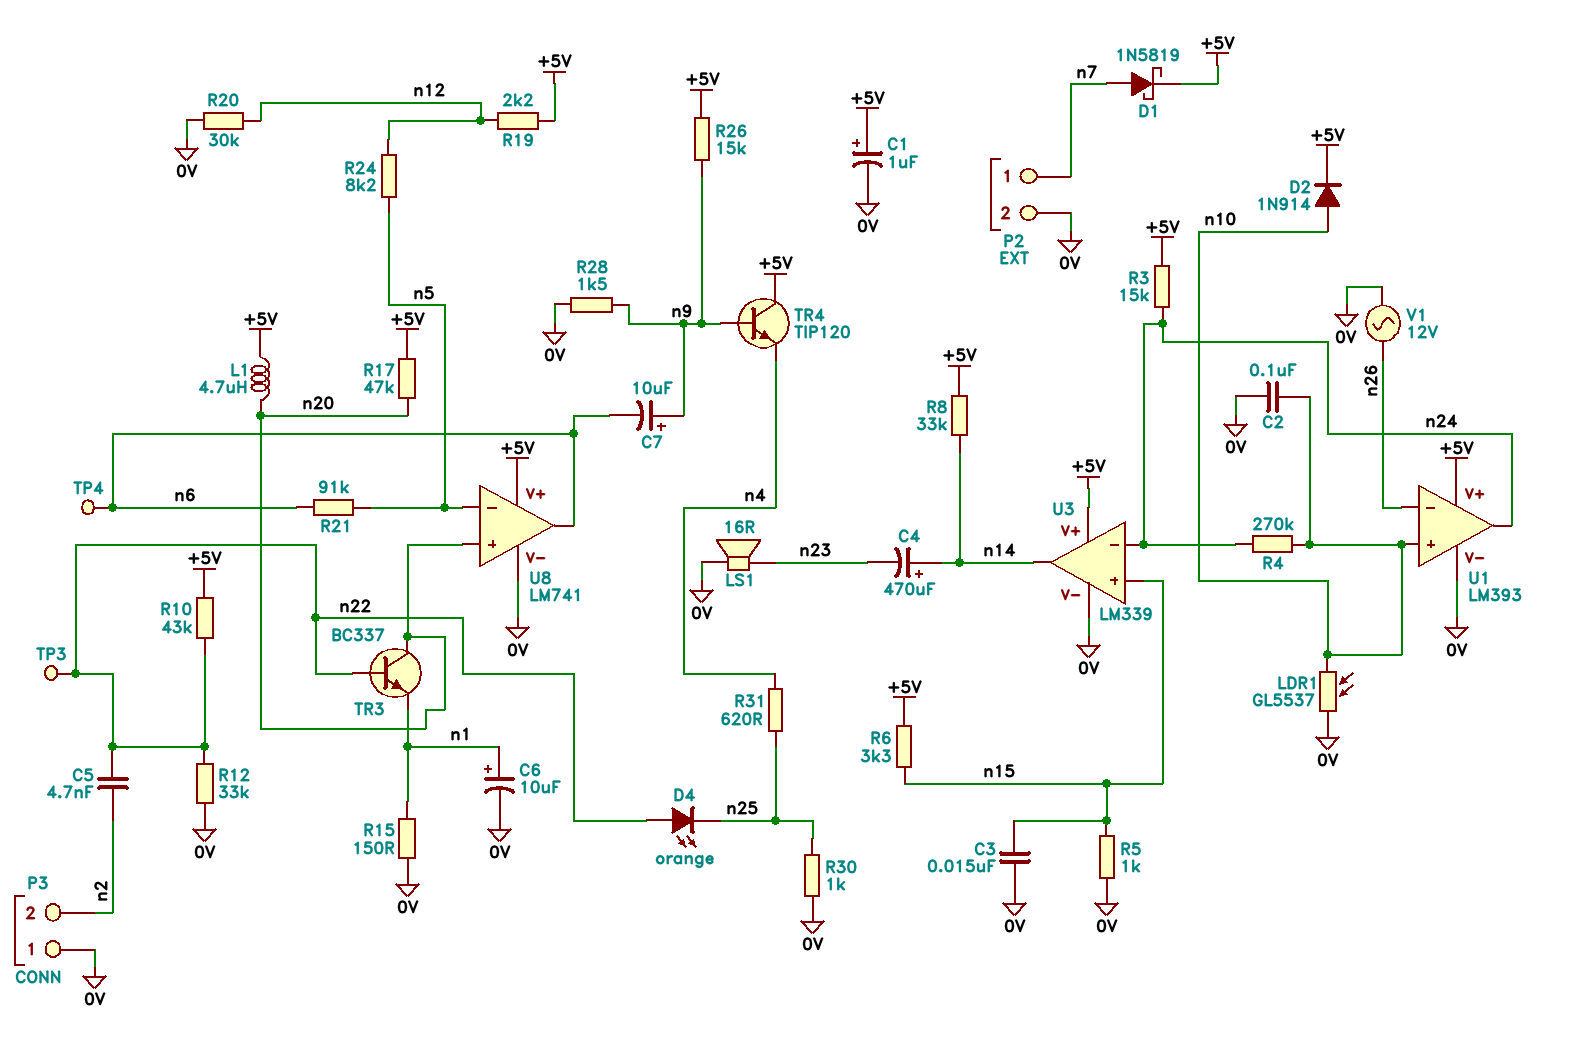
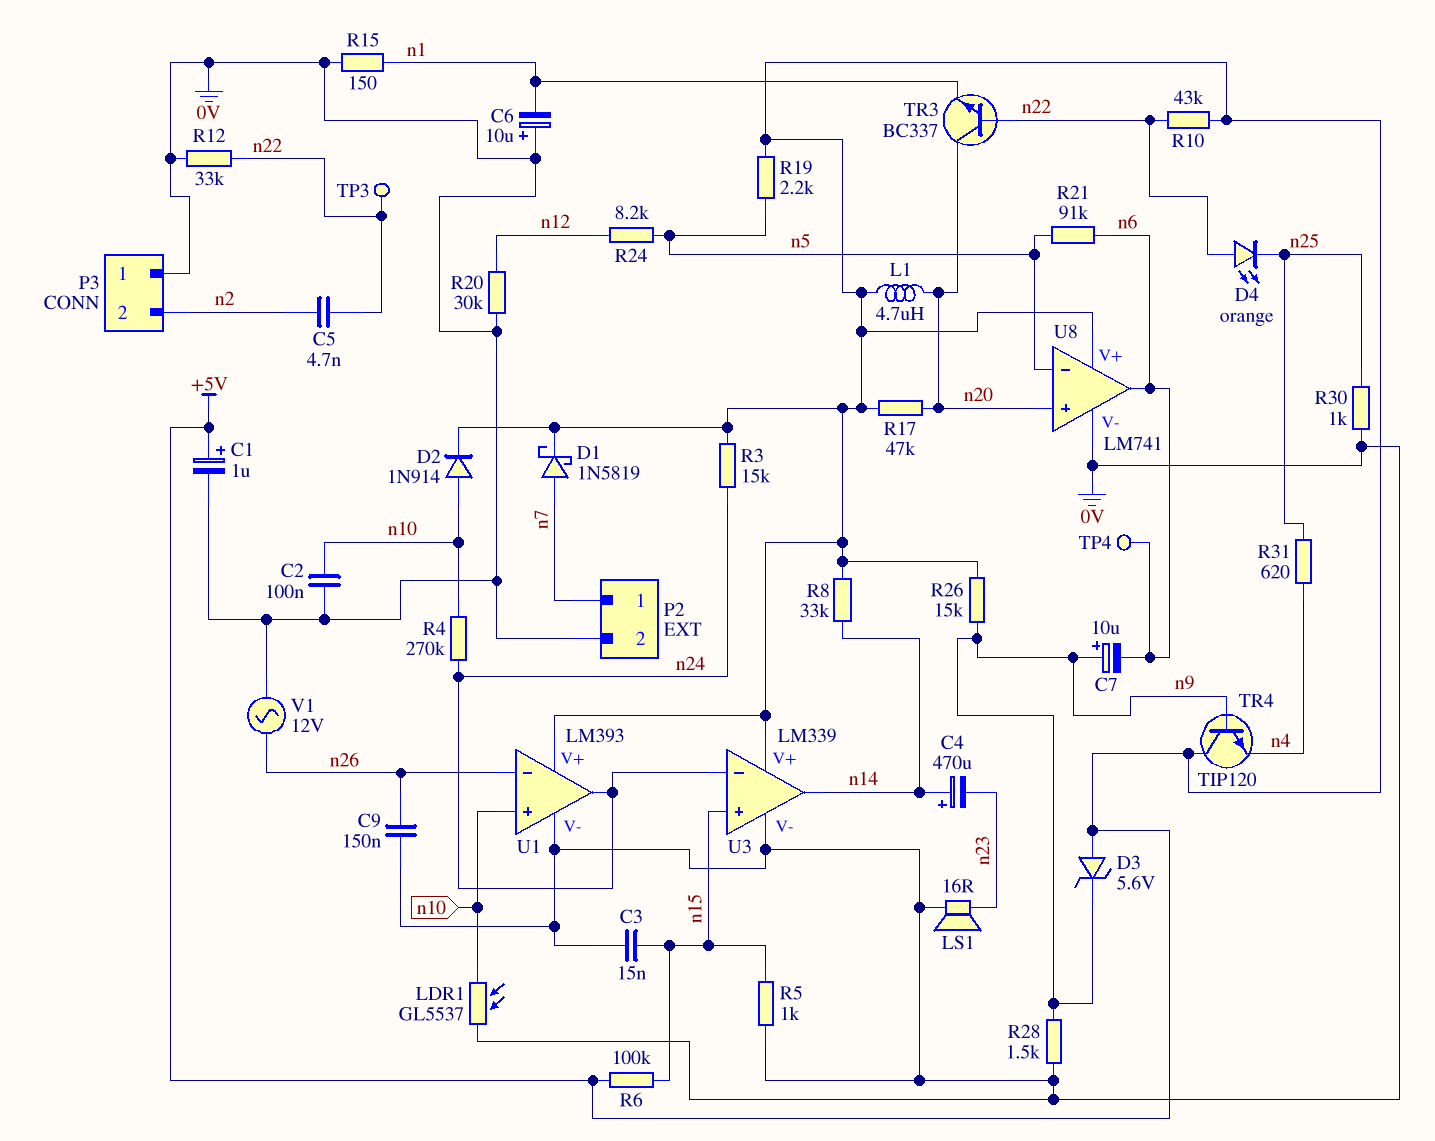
C6: 10uF (plus n1, minus 0V) -> 10uF (plus 0V, minus n1)
C9: none -> 150nF (0V, n26)
D3: none -> zener 5.6V (A +5V, K n9)
R6: 3.3k (+5V, n15) -> 100k (+5V, n15)
R19: 2.2k (+5V, n12) -> 2.2k (+5V, n5)

